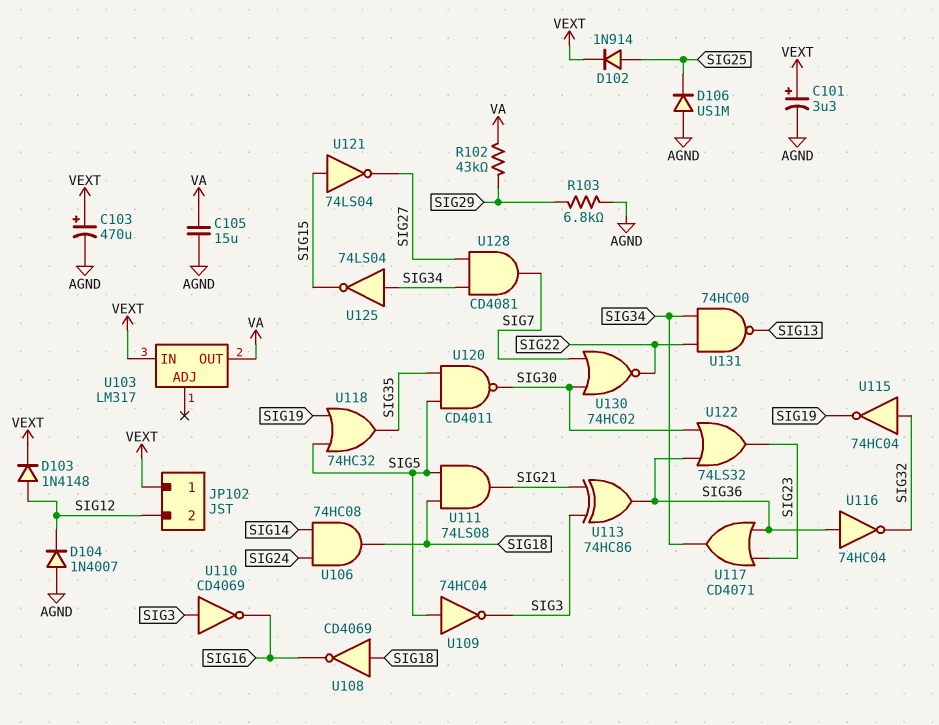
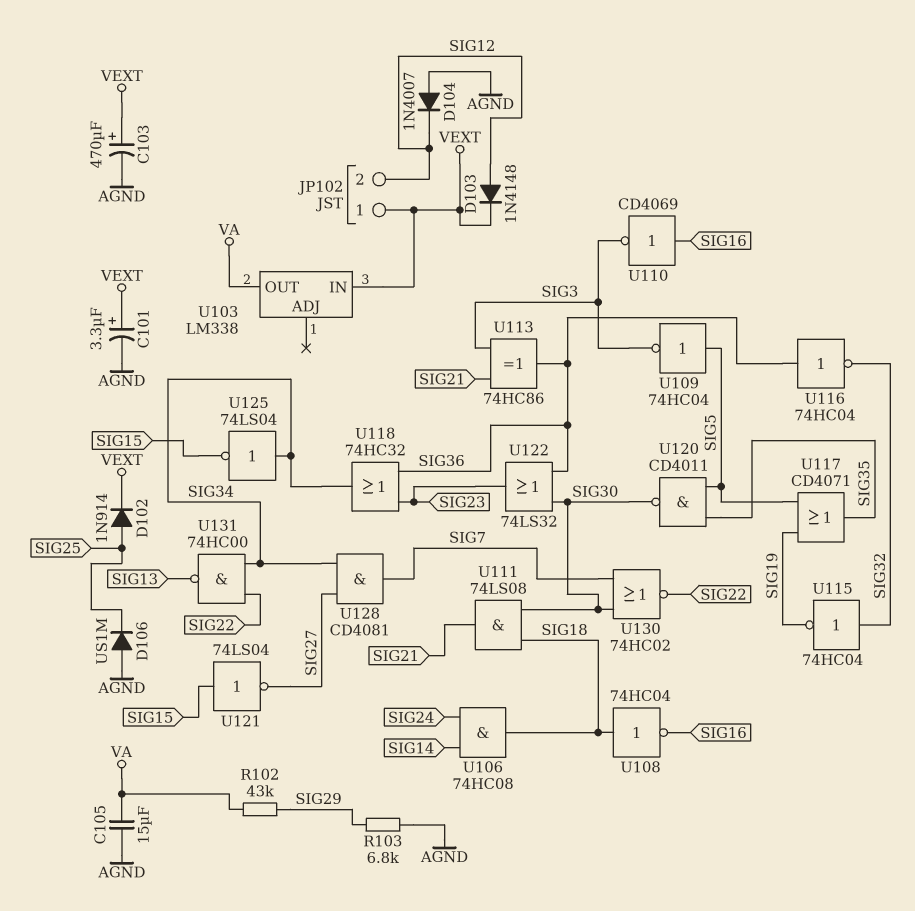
U103: LM317 -> LM338
U108: NOT CD4069 (in SIG18, out SIG16) -> NOT 74HC04 (in SIG18, out SIG16)
U110: NOT CD4069 (in SIG3, out SIG16) -> NOT CD4069 (in SIG16, out SIG3)
U111: AND 74LS08 (in SIG5, in SIG18, out SIG21) -> AND 74LS08 (in SIG18, in SIG30, out SIG21)
U117: OR CD4071 (in SIG23, in SIG36, out SIG34) -> OR CD4071 (in SIG5, in SIG19, out SIG35)
U118: OR 74HC32 (in SIG5, in SIG19, out SIG35) -> OR 74HC32 (in SIG23, in SIG36, out SIG34)

